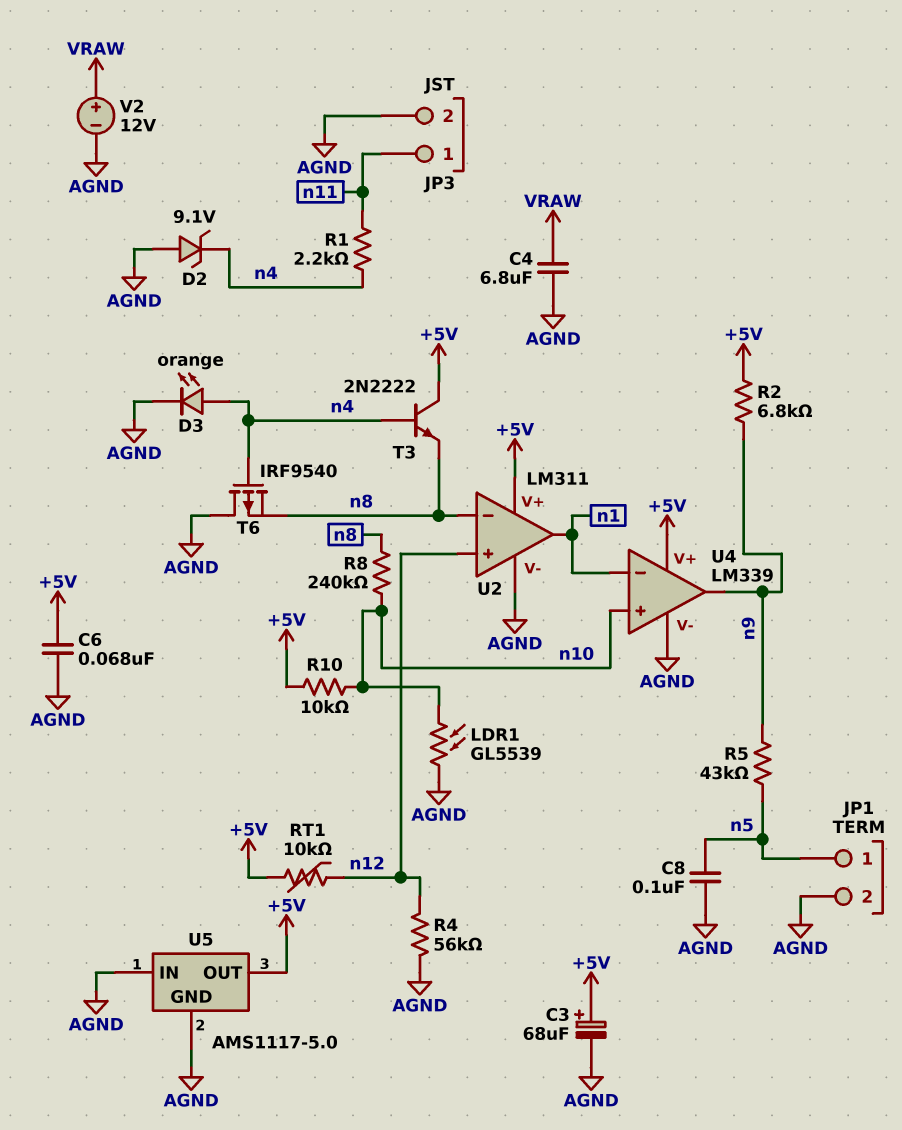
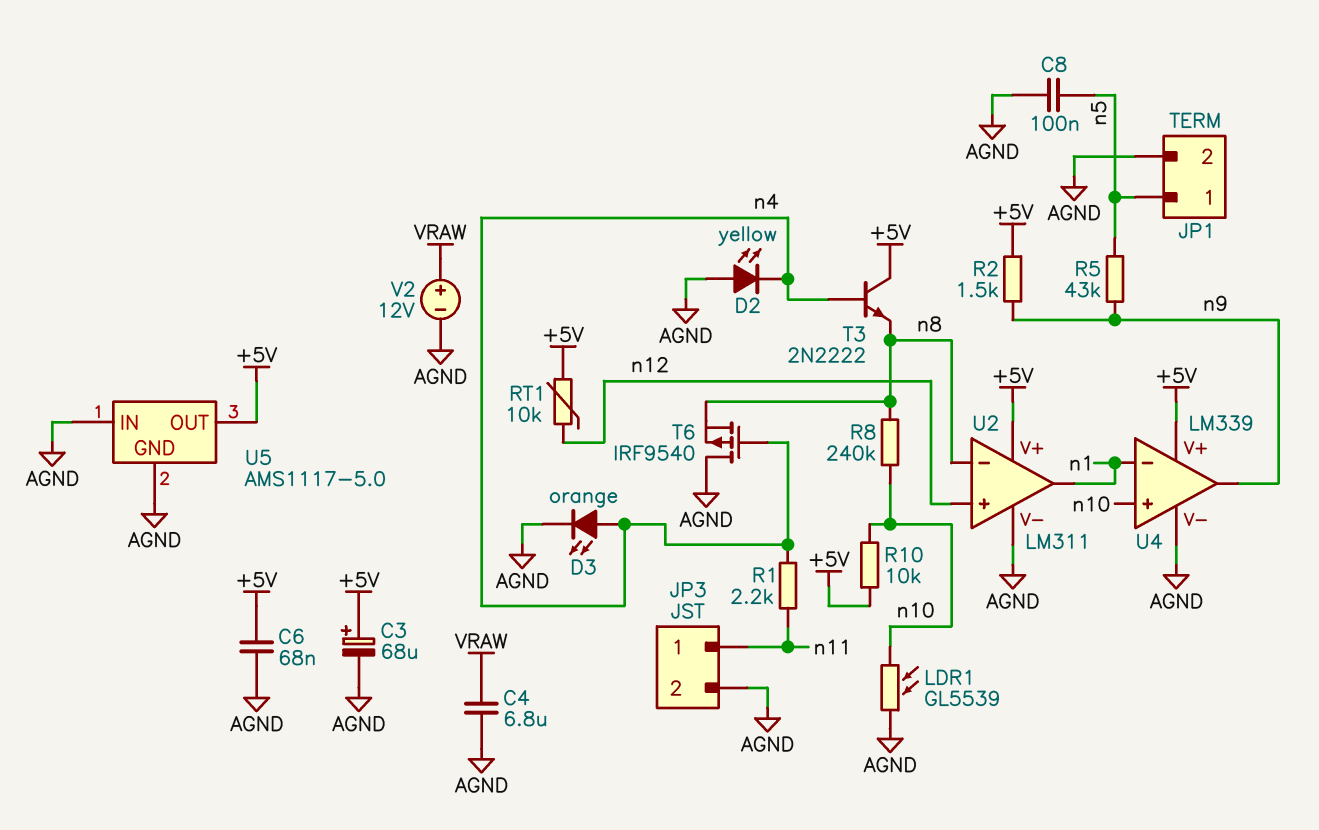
D2: zener 9.1V (A AGND, K n4) -> LED yellow (A AGND, K n4)
R2: 6.8k (+5V, n9) -> 1.5k (+5V, n9)
R4: 56k (AGND, n12) -> none

